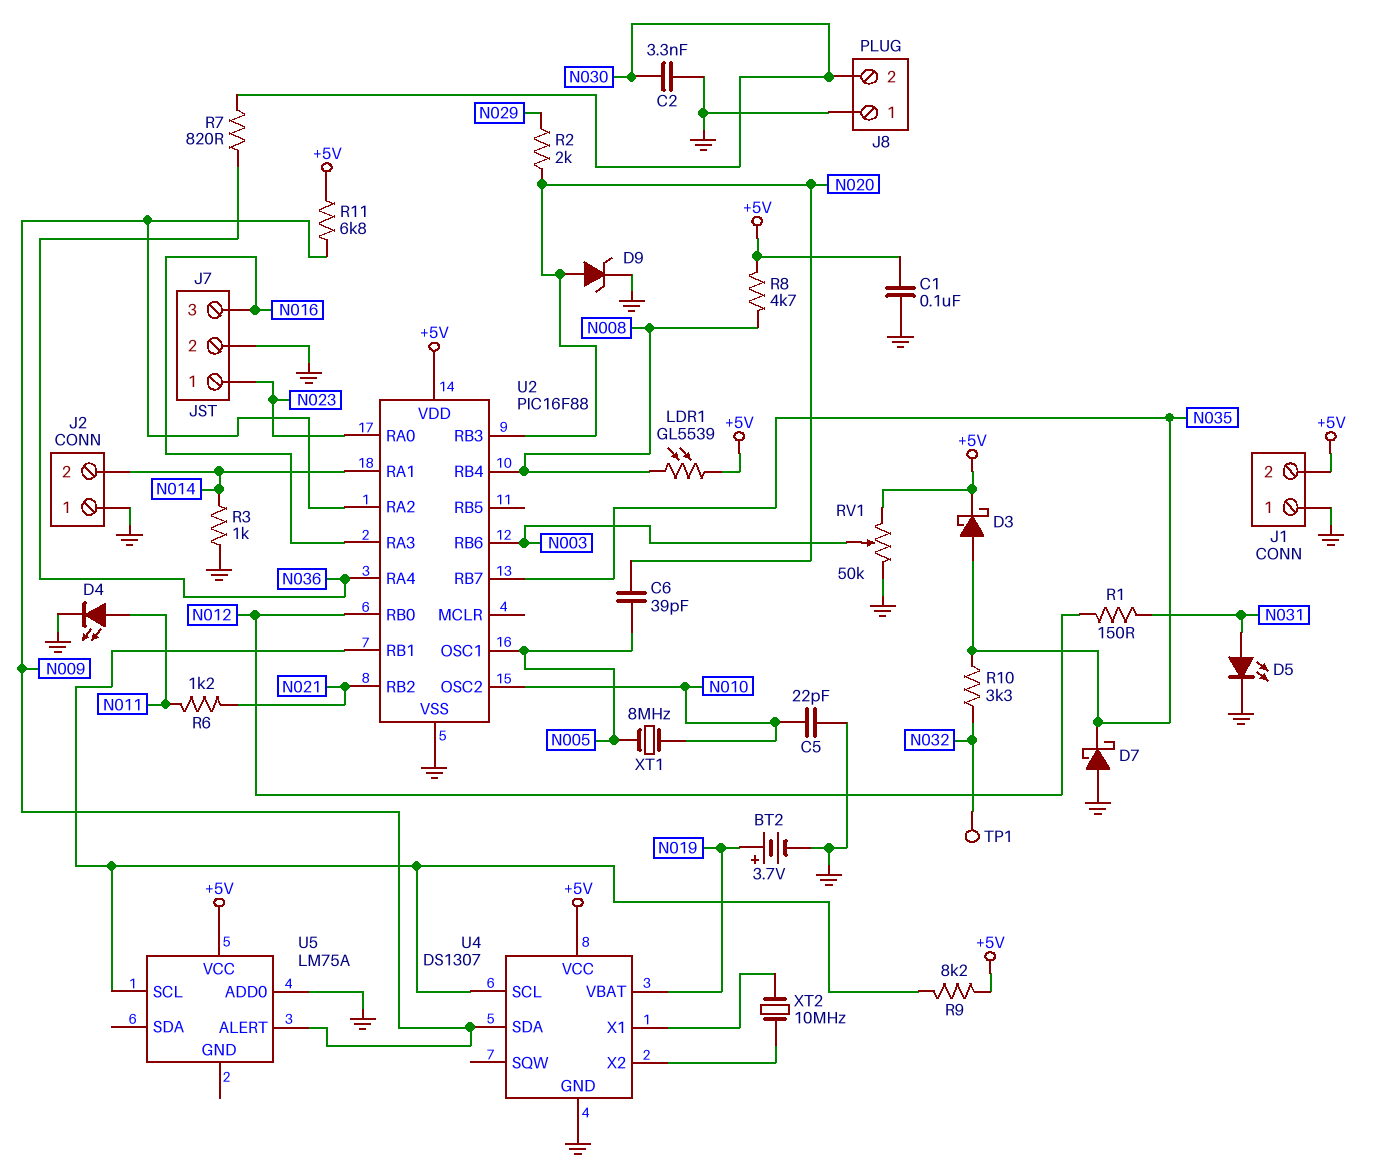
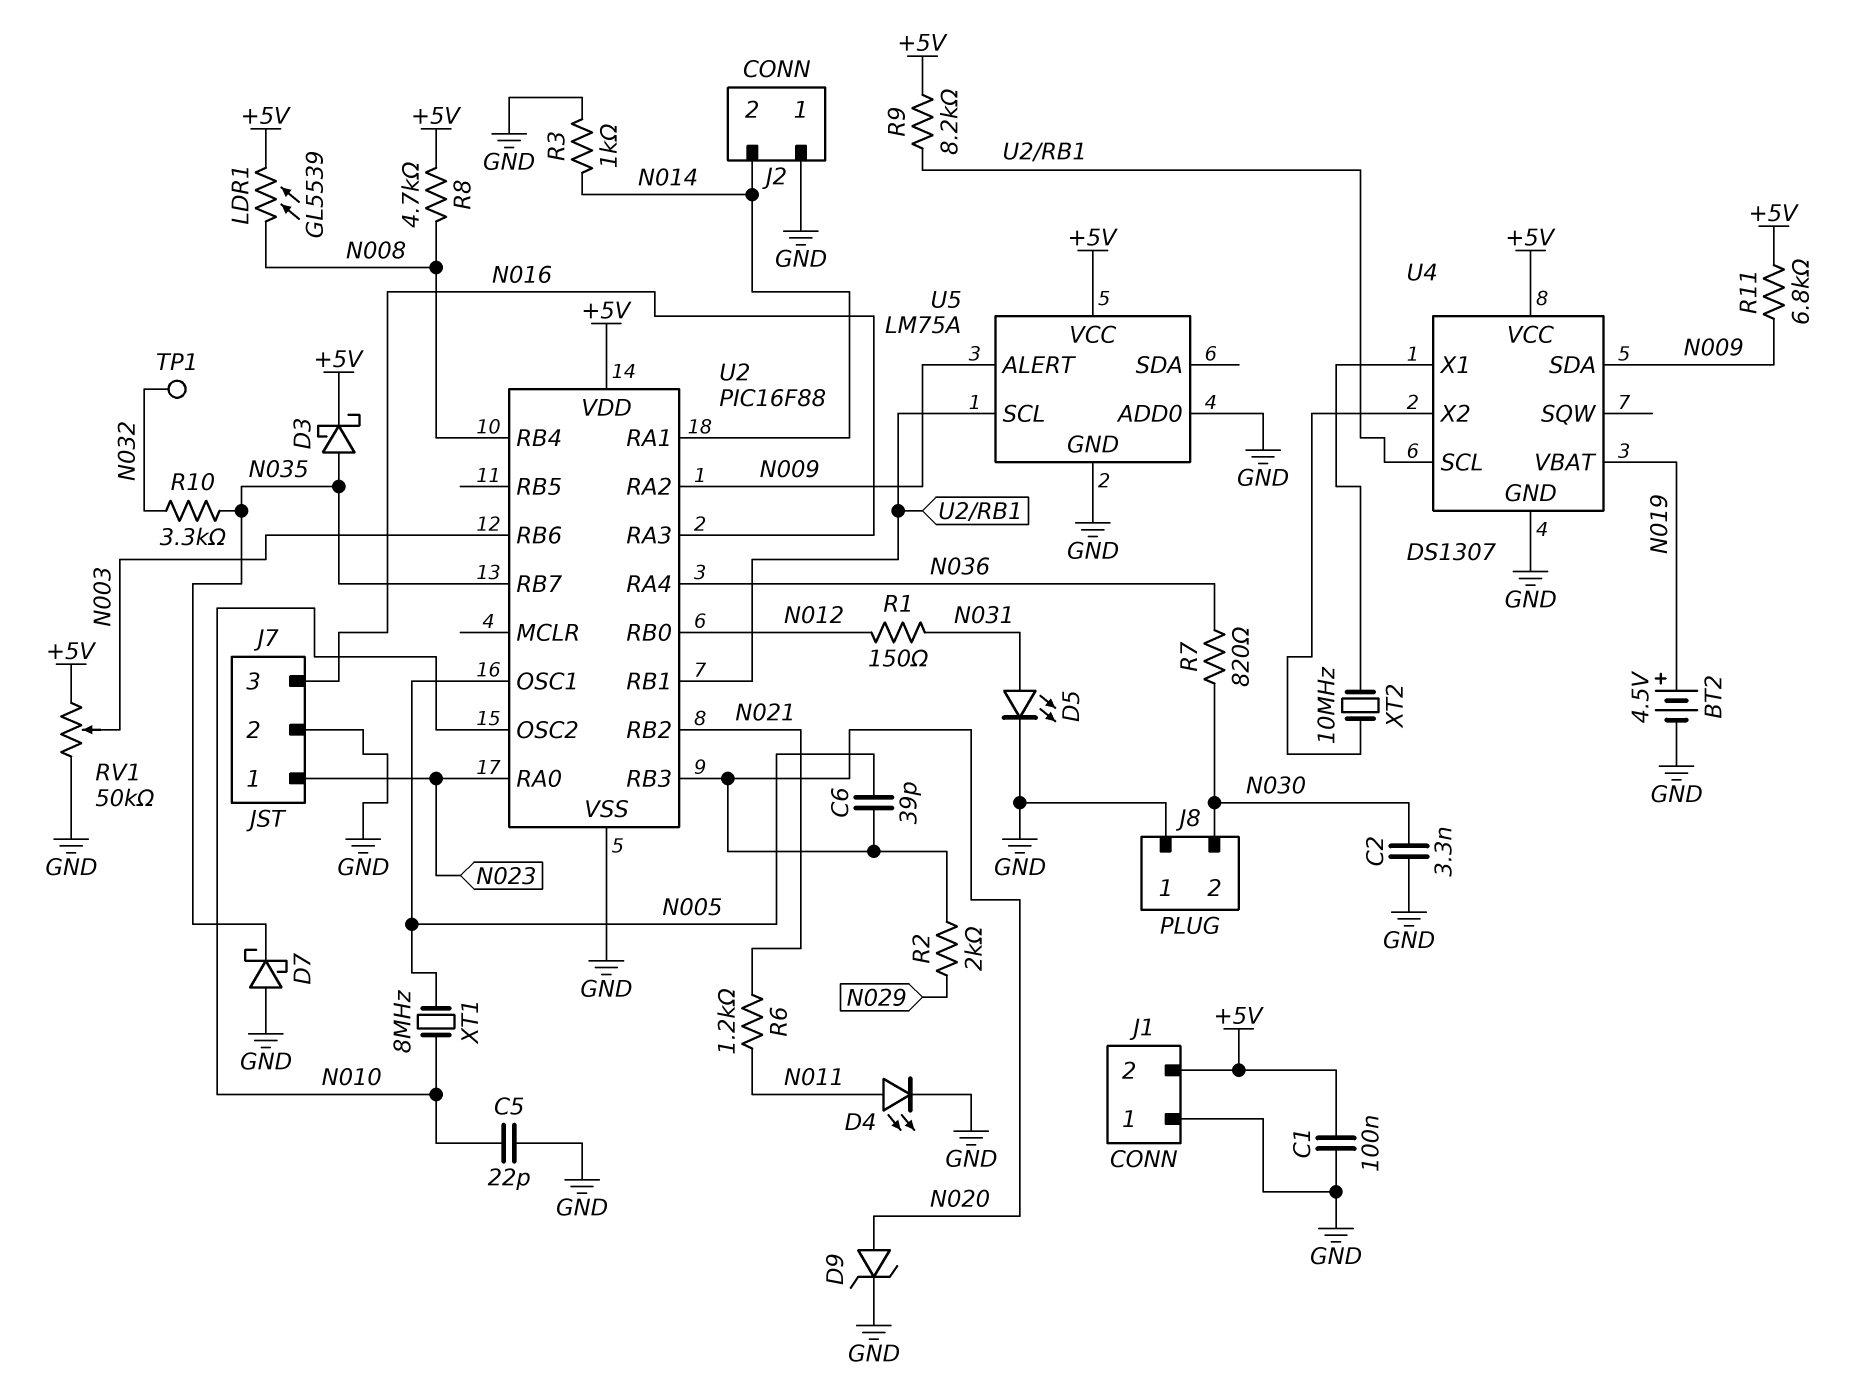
BT2: 3.7V (plus N019, minus GND) -> 4.5V (plus N019, minus GND)
U5 pin GND: none -> GND

